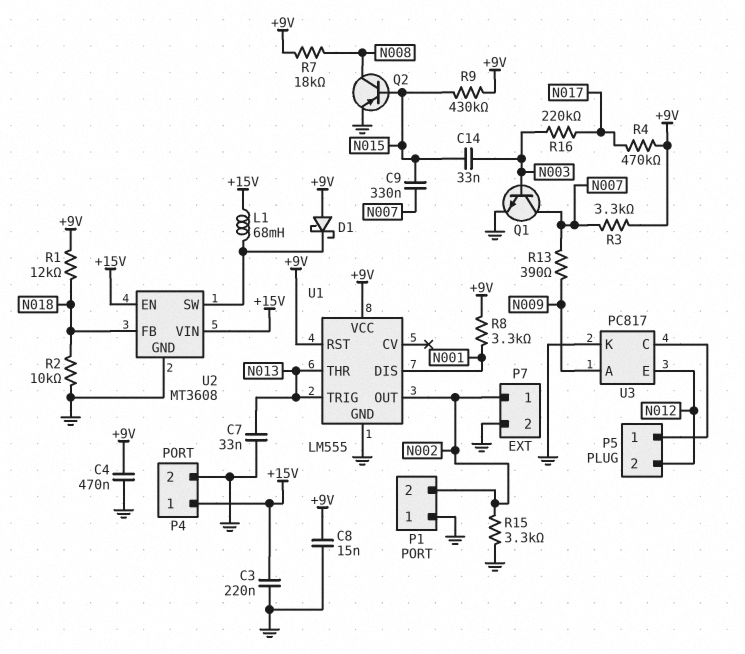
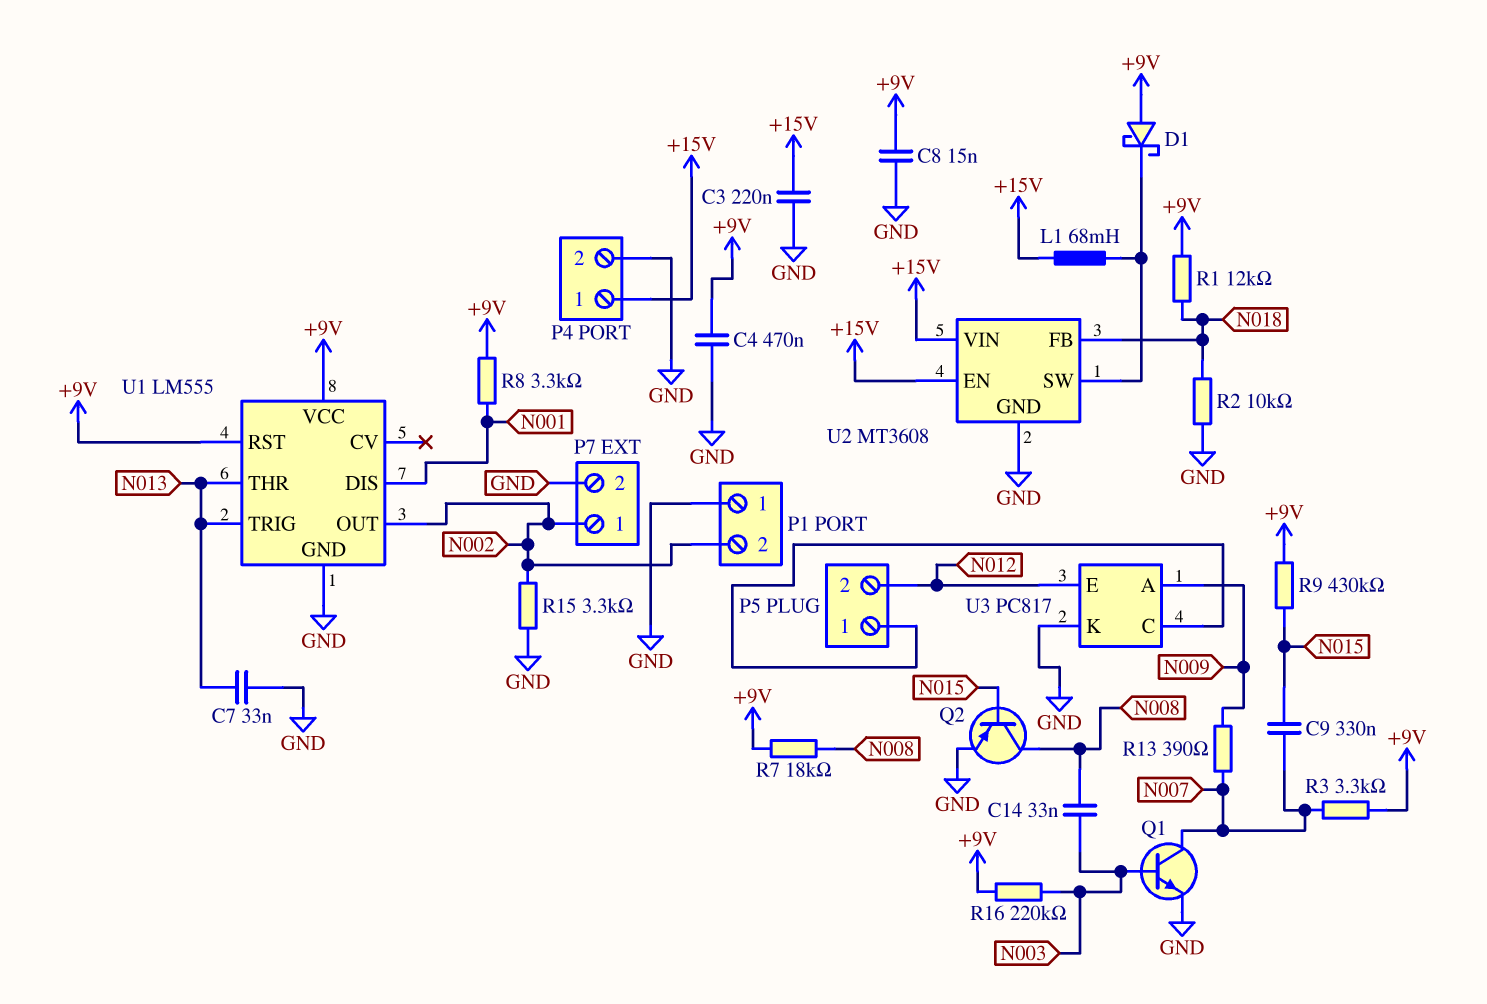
C14: 33nF (N003, N015) -> 33nF (N003, N008)
R4: 470k (+9V, N017) -> none
R16: 220k (N003, N017) -> 220k (+9V, N003)

